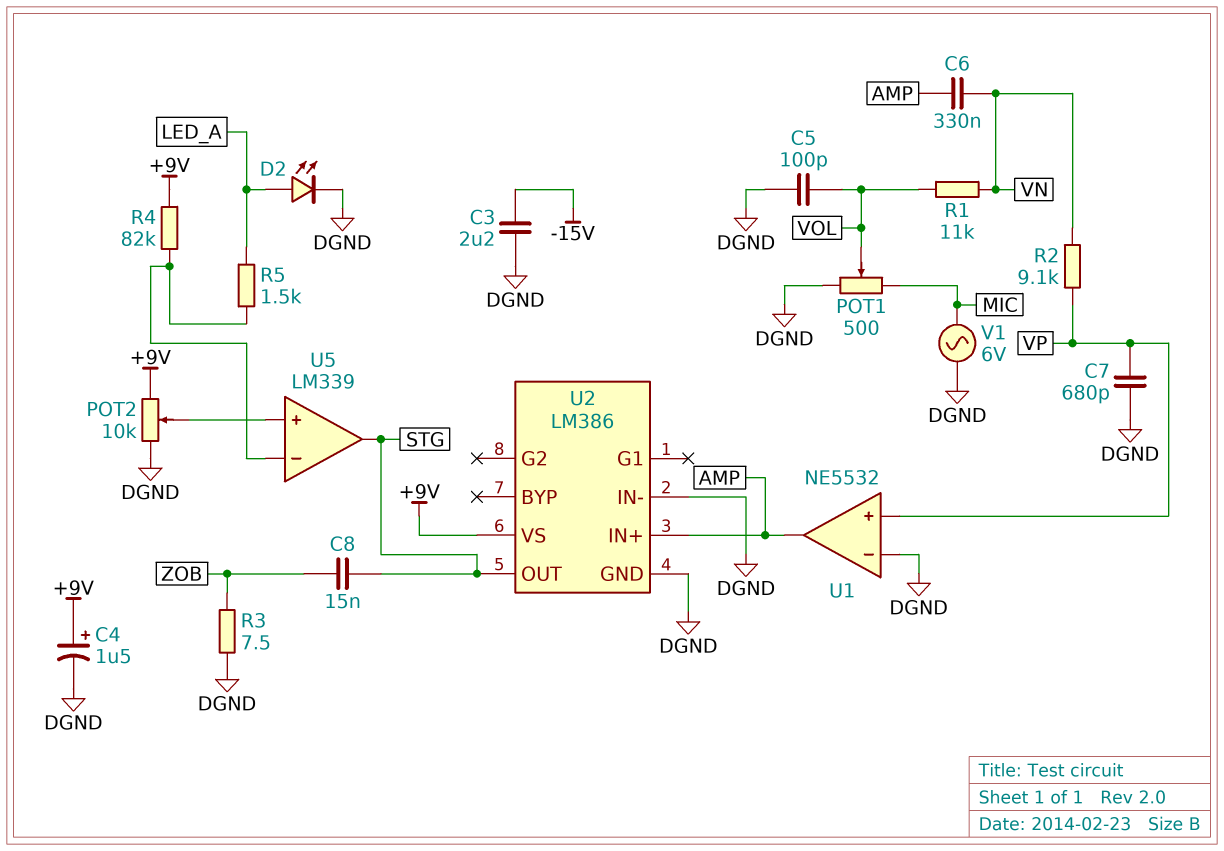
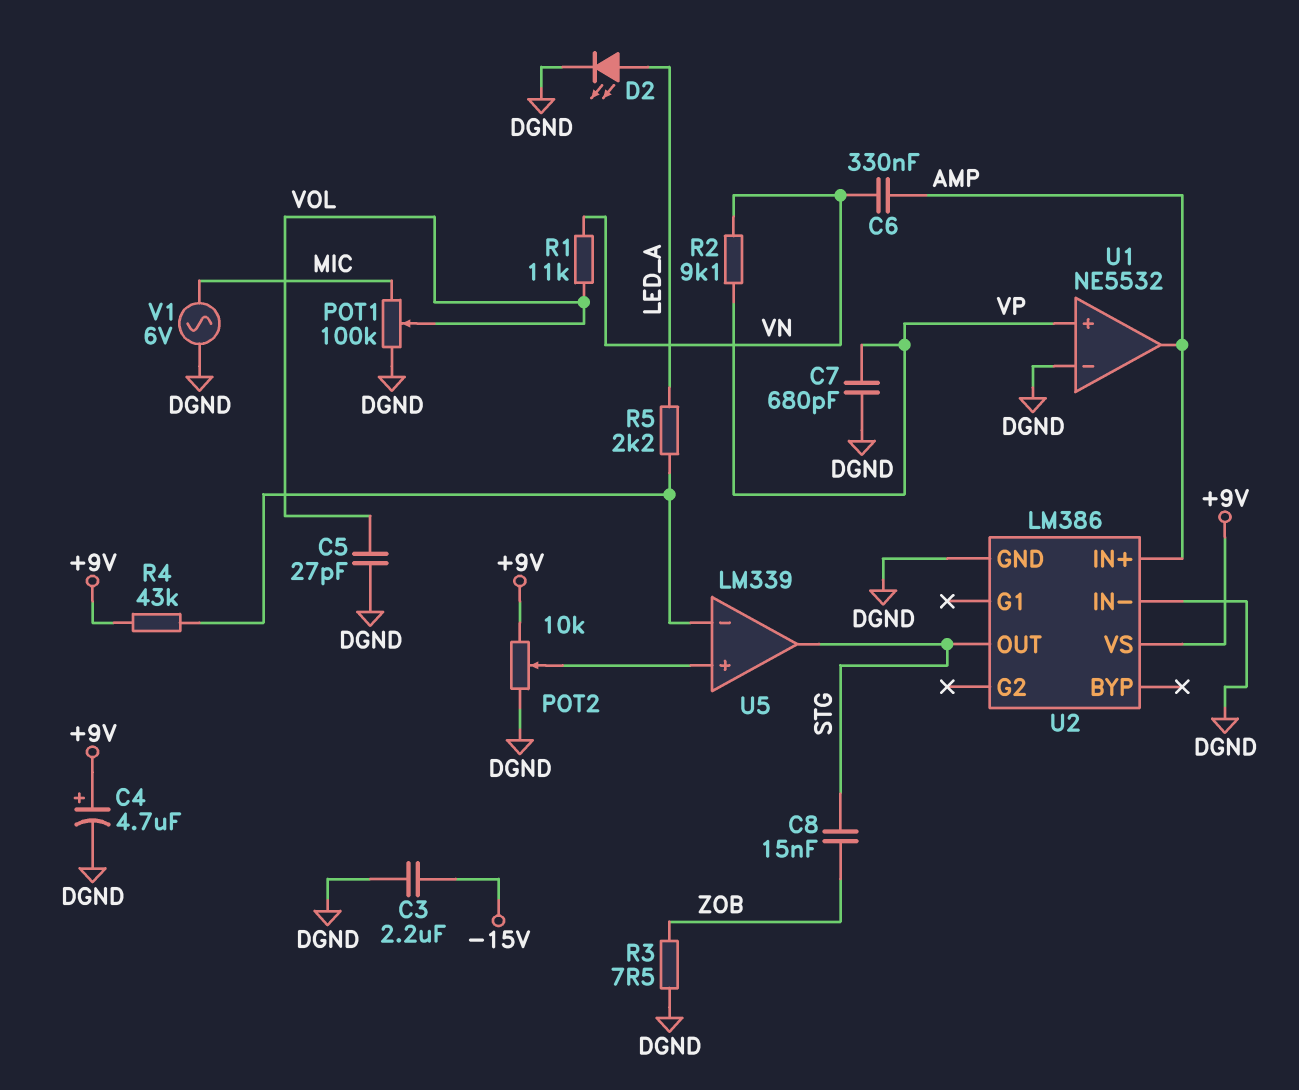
C4: 1.5uF (plus +9V, minus DGND) -> 4.7uF (plus +9V, minus DGND)
C5: 100pF (DGND, VOL) -> 27pF (DGND, VOL)
POT1: 500 (DGND, MIC, wiper VOL) -> 100k (DGND, MIC, wiper VOL)
R4: 82k (+9V, U5/in-) -> 43k (+9V, U5/in-)
R5: 1.5k (LED_A, U5/in-) -> 2.2k (LED_A, U5/in-)

